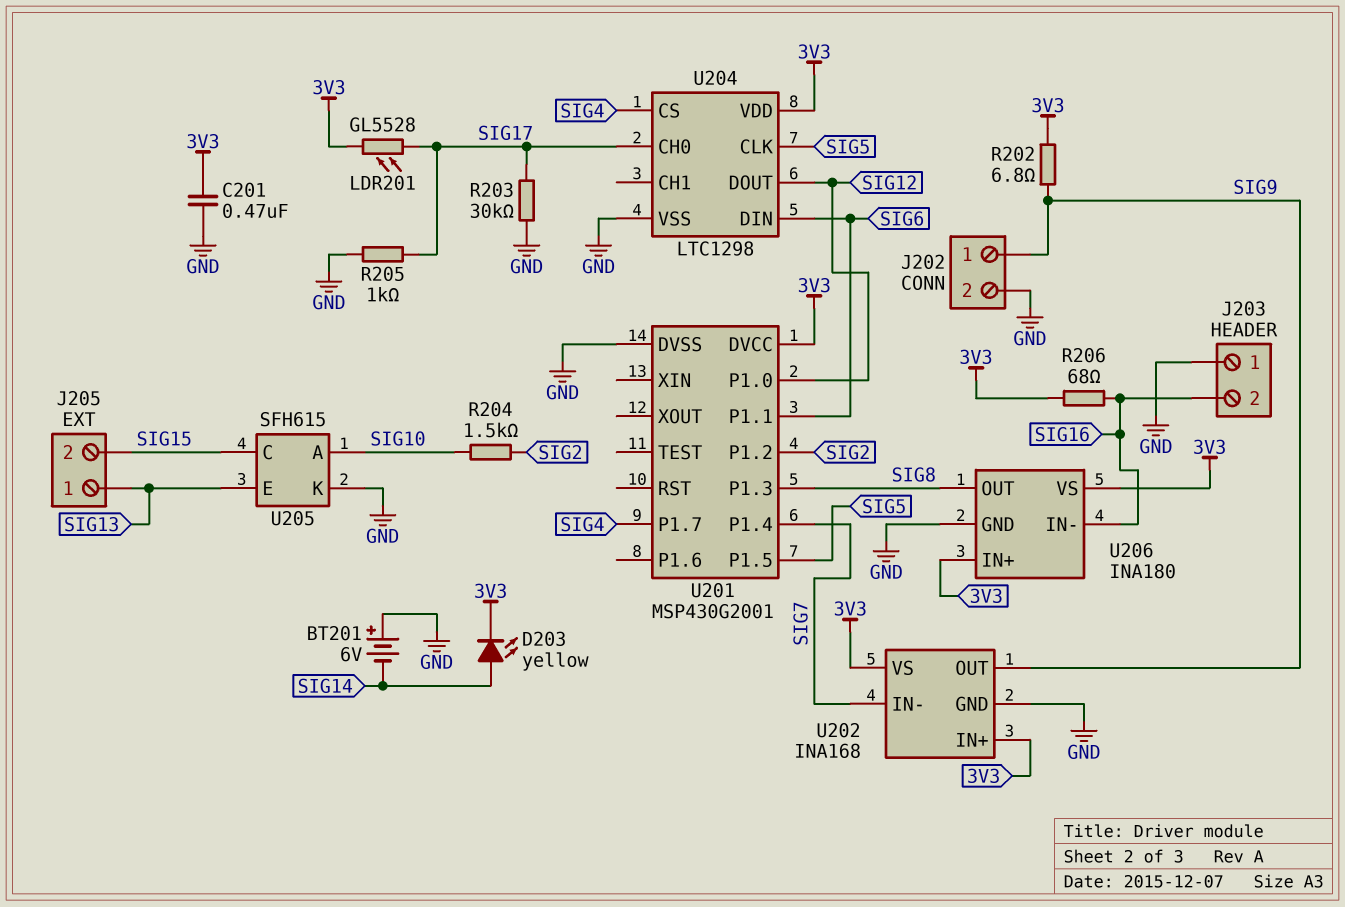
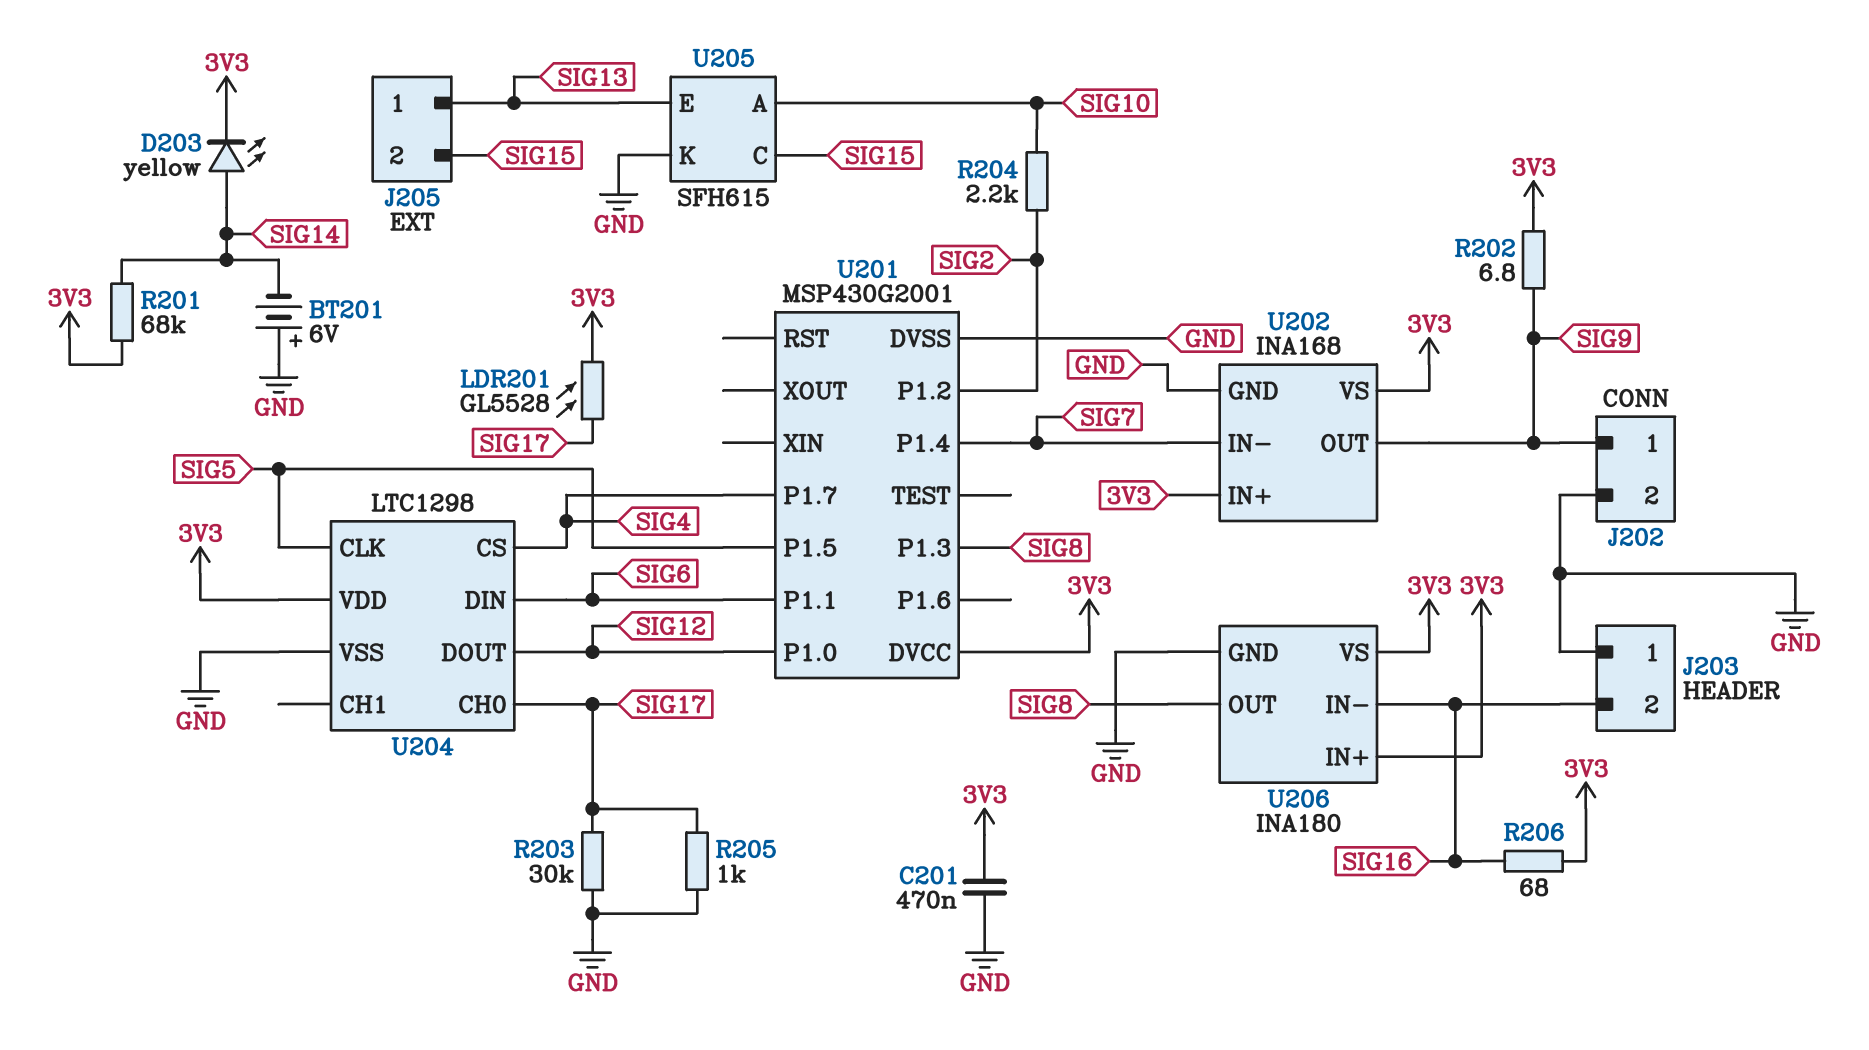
R201: none -> 68k (3V3, SIG14)
R204: 1.5k (SIG2, SIG10) -> 2.2k (SIG2, SIG10)

